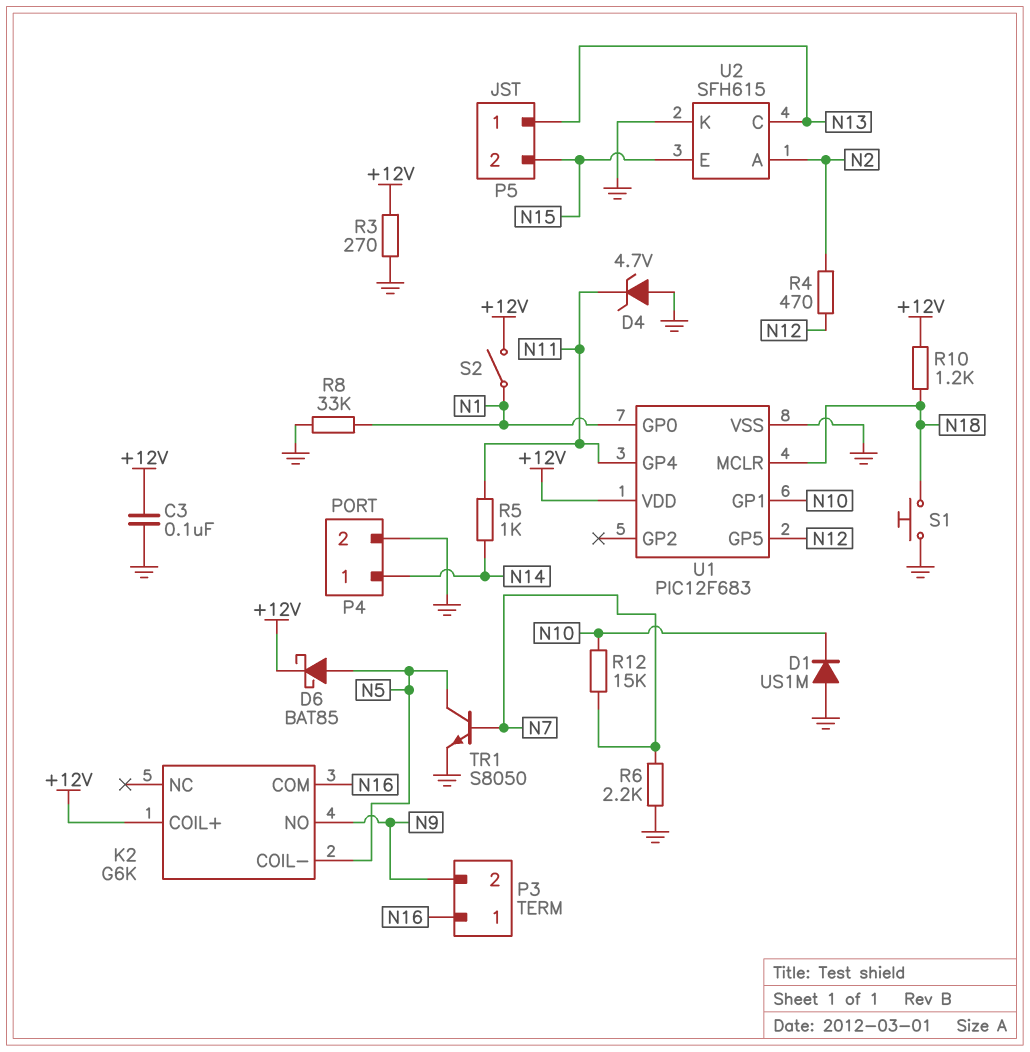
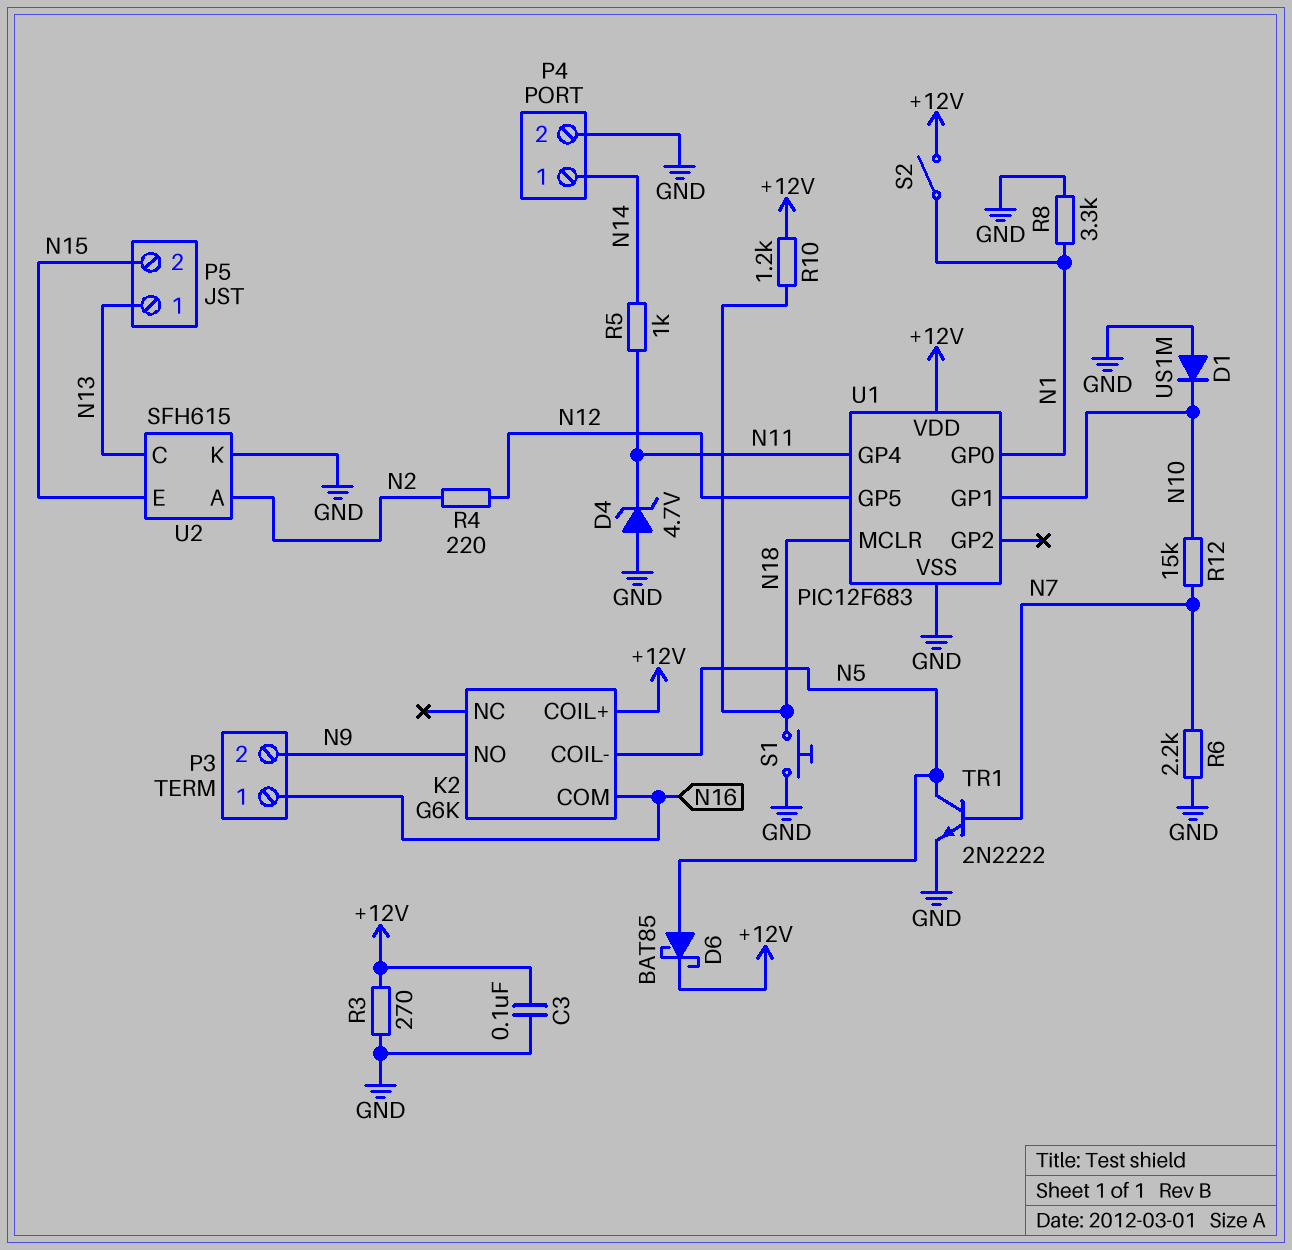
R4: 470 (N2, N12) -> 220 (N2, N12)
R8: 33k (GND, N1) -> 3.3k (GND, N1)
TR1: NPN S8050 (B N7, C N5, E GND) -> NPN 2N2222 (B N7, C N5, E GND)

